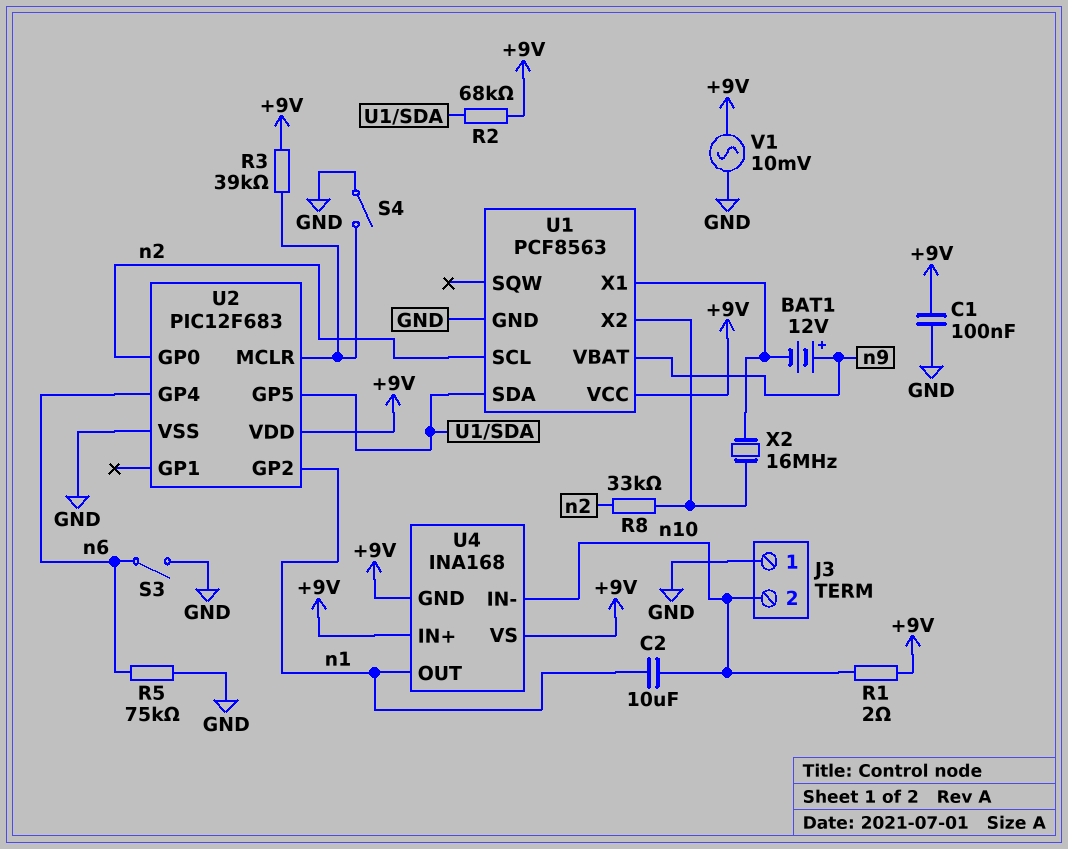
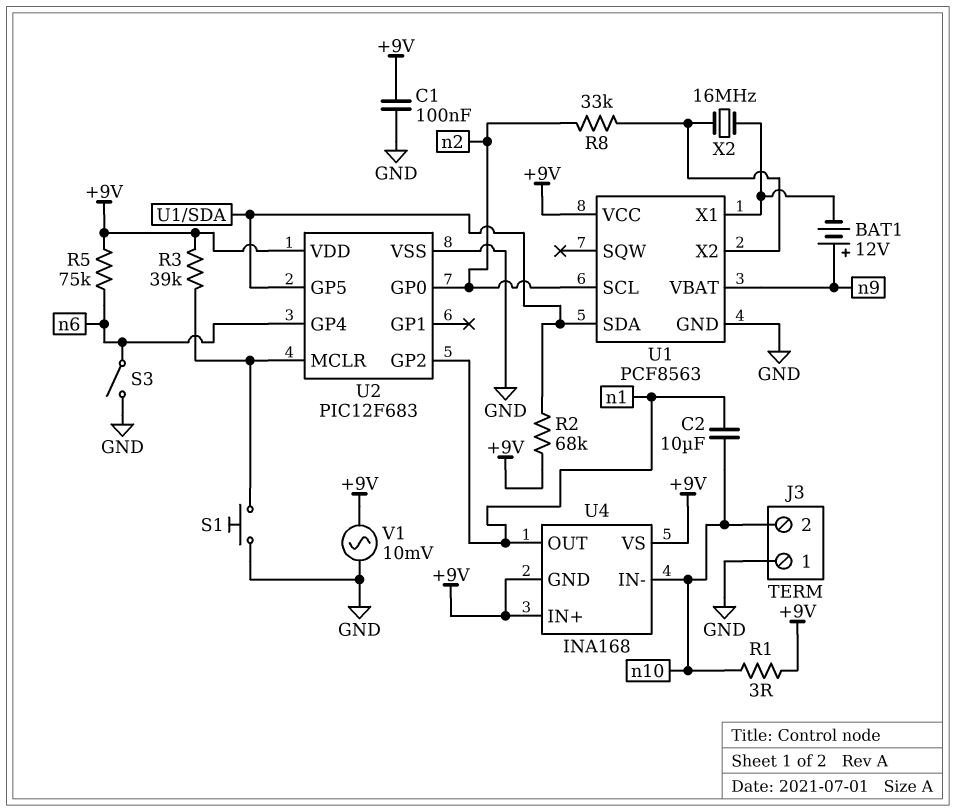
R1: 2 (+9V, n10) -> 3 (+9V, n10)
R5: 75k (GND, n6) -> 75k (+9V, n6)
S1: none -> button (GND, U2/MCLR)
S4: switch (GND, U2/MCLR) -> none

